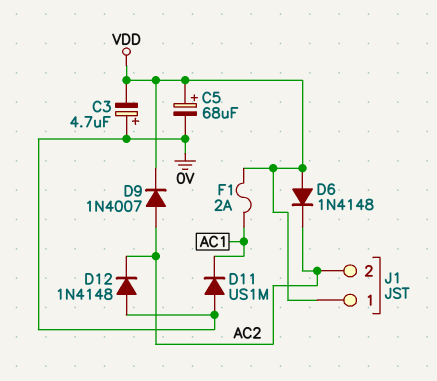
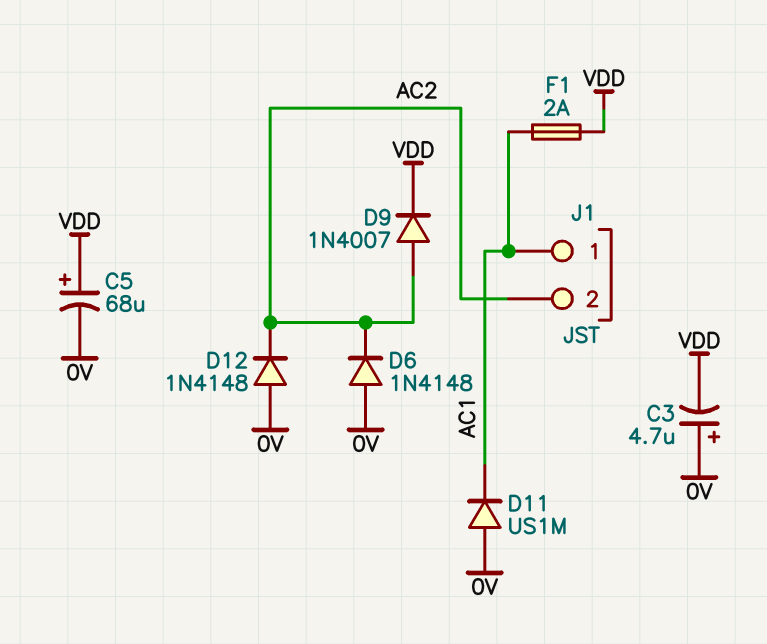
D6: diode 1N4148 (A VDD, K AC2) -> diode 1N4148 (A 0V, K AC2)
J1 pin 1: VDD -> AC1

